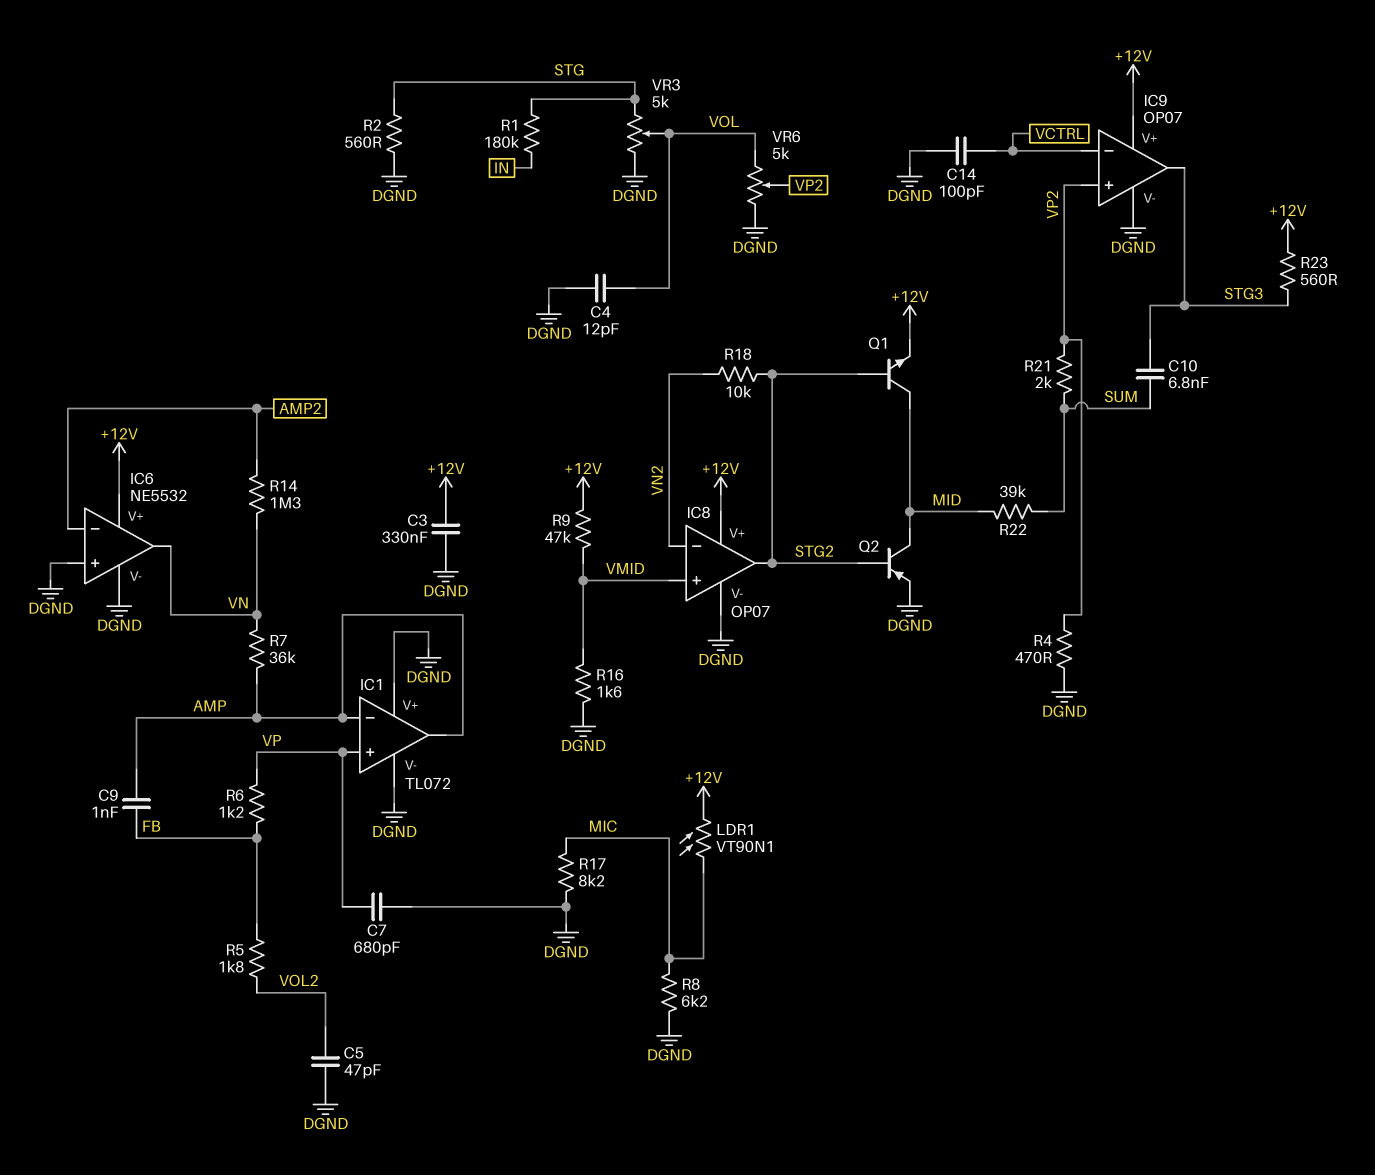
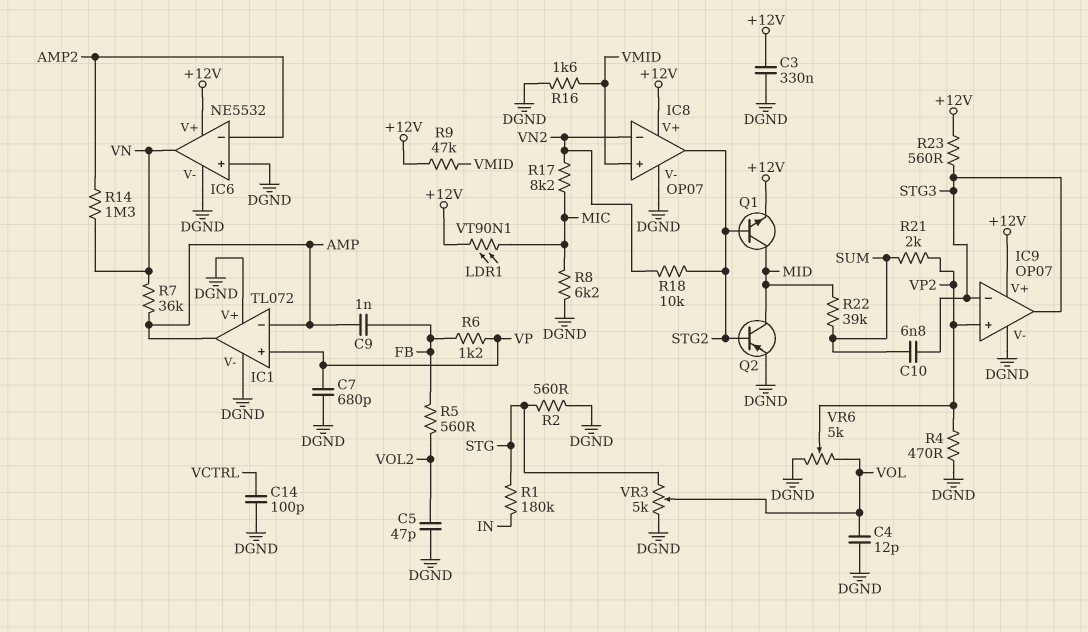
IC9 pin in-: VCTRL -> STG3
R5: 1.8k (FB, VOL2) -> 560 (FB, VOL2)
R17: 8.2k (DGND, MIC) -> 8.2k (MIC, VN2)

